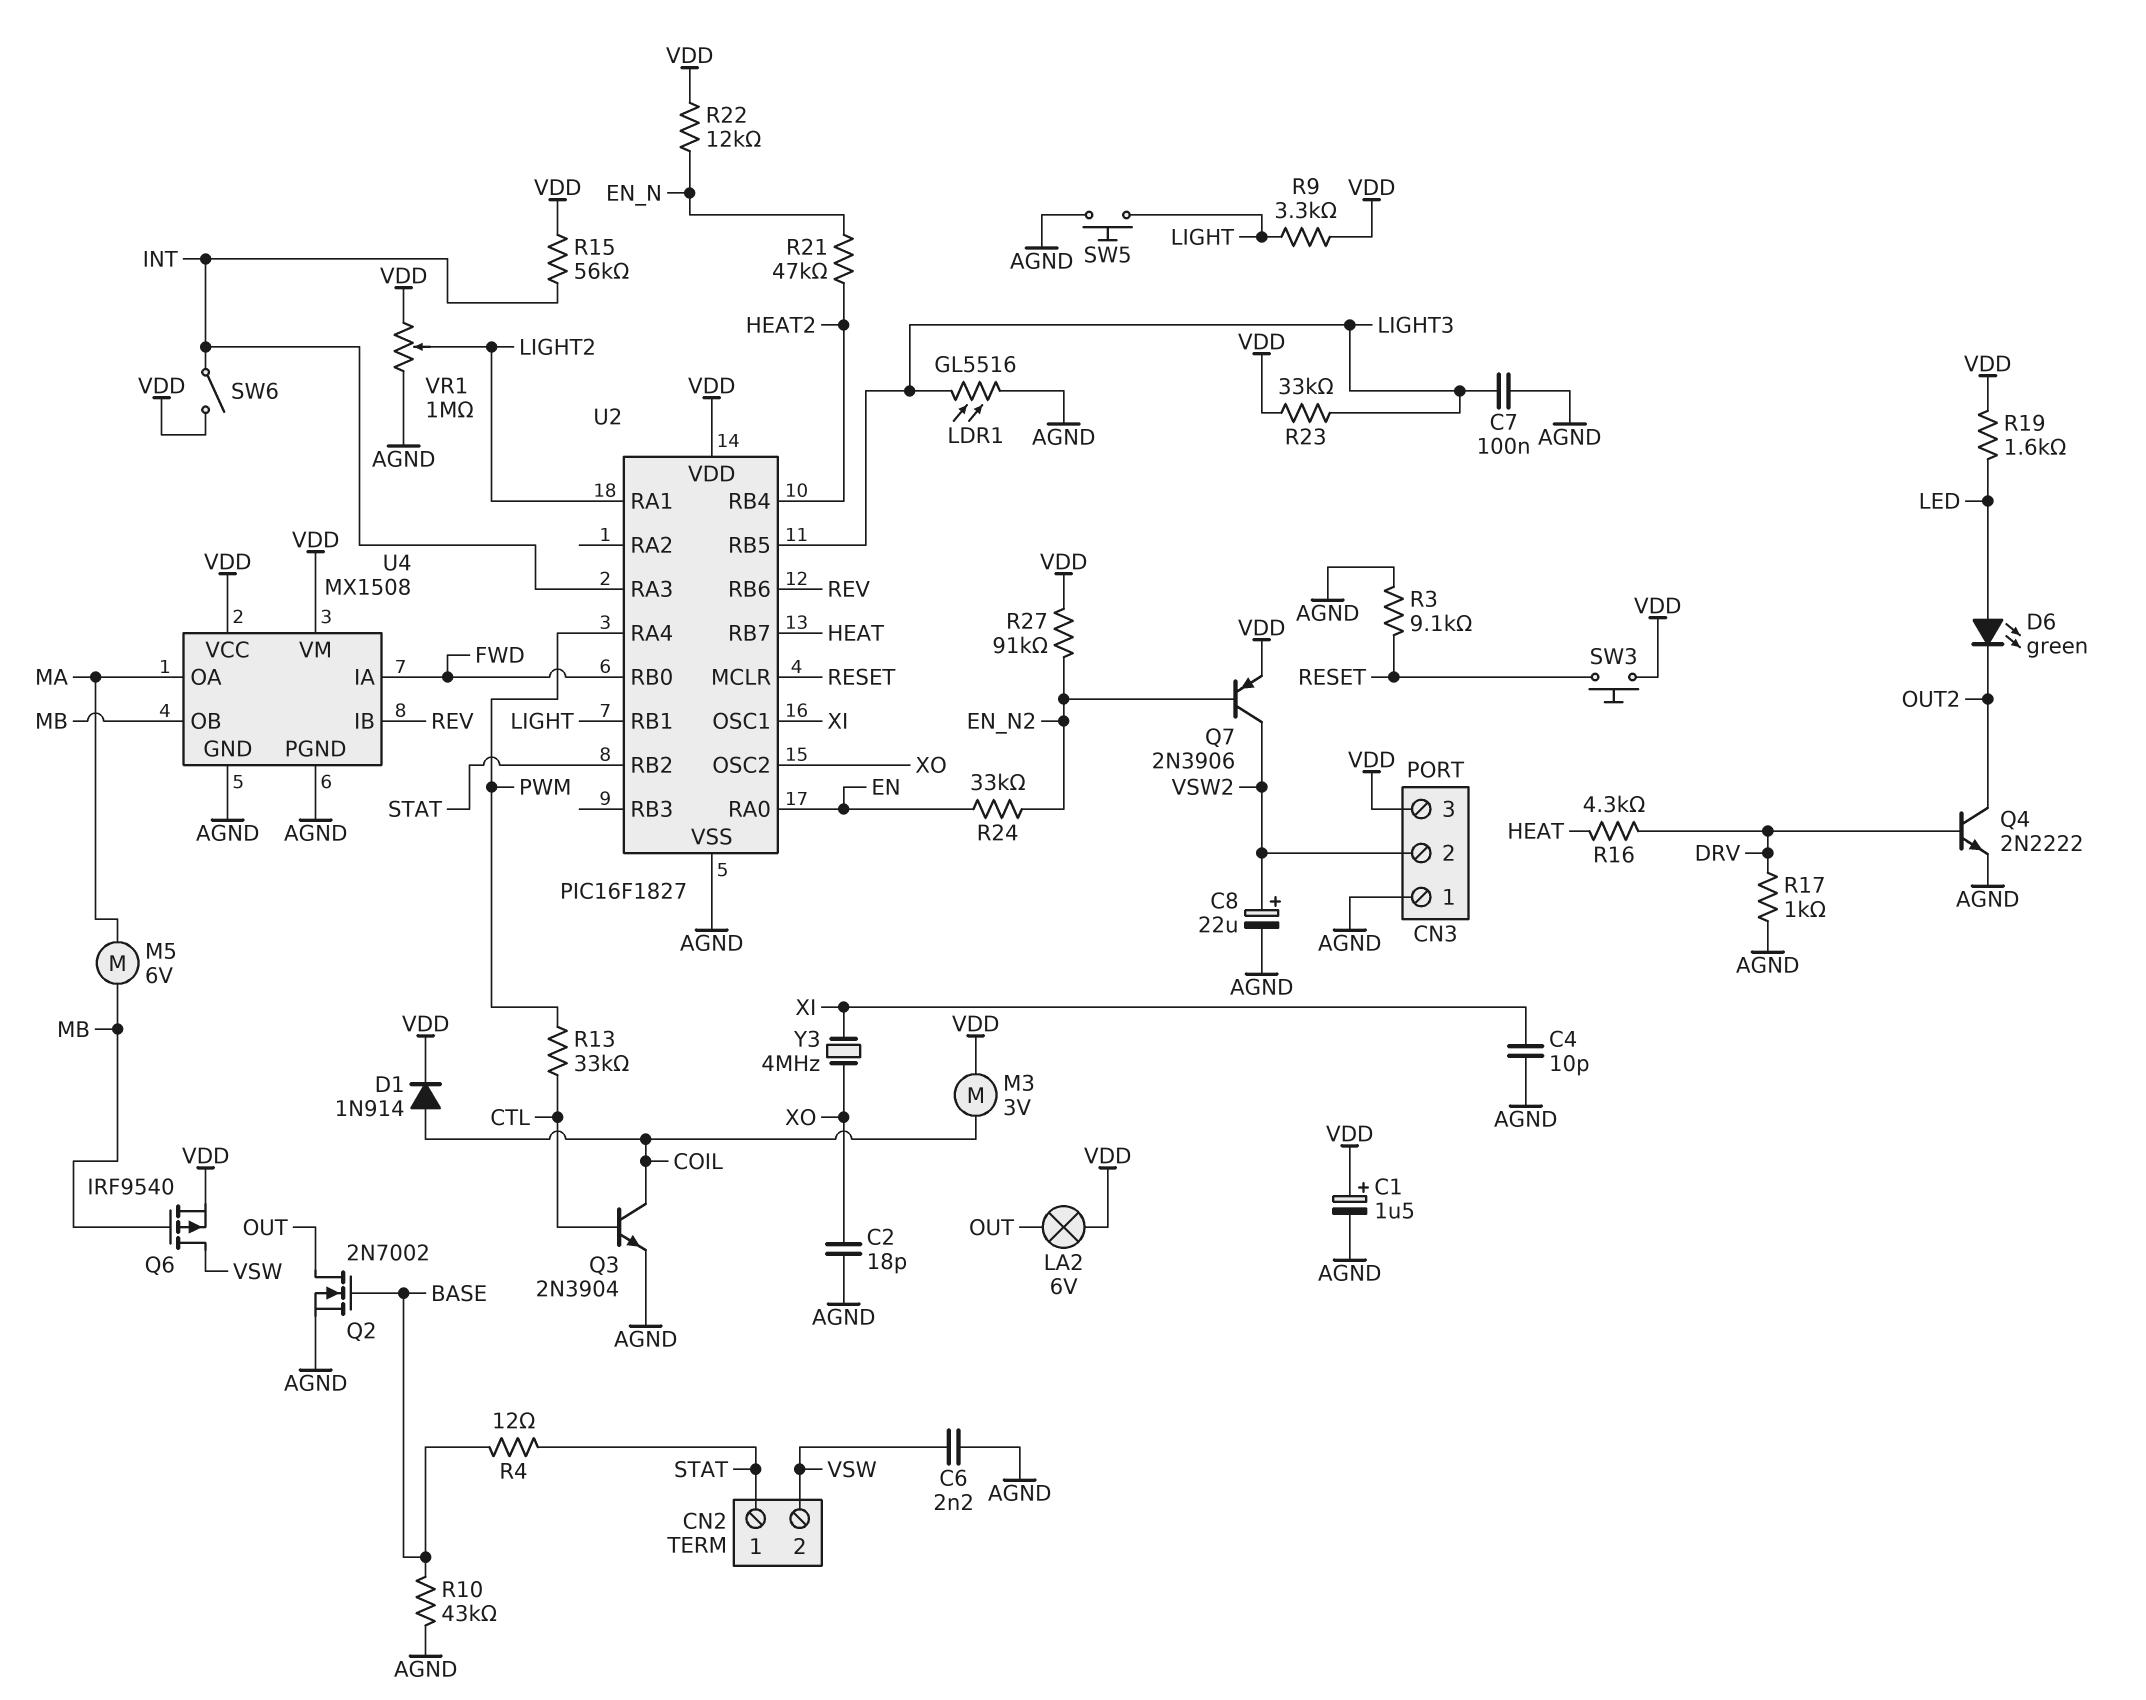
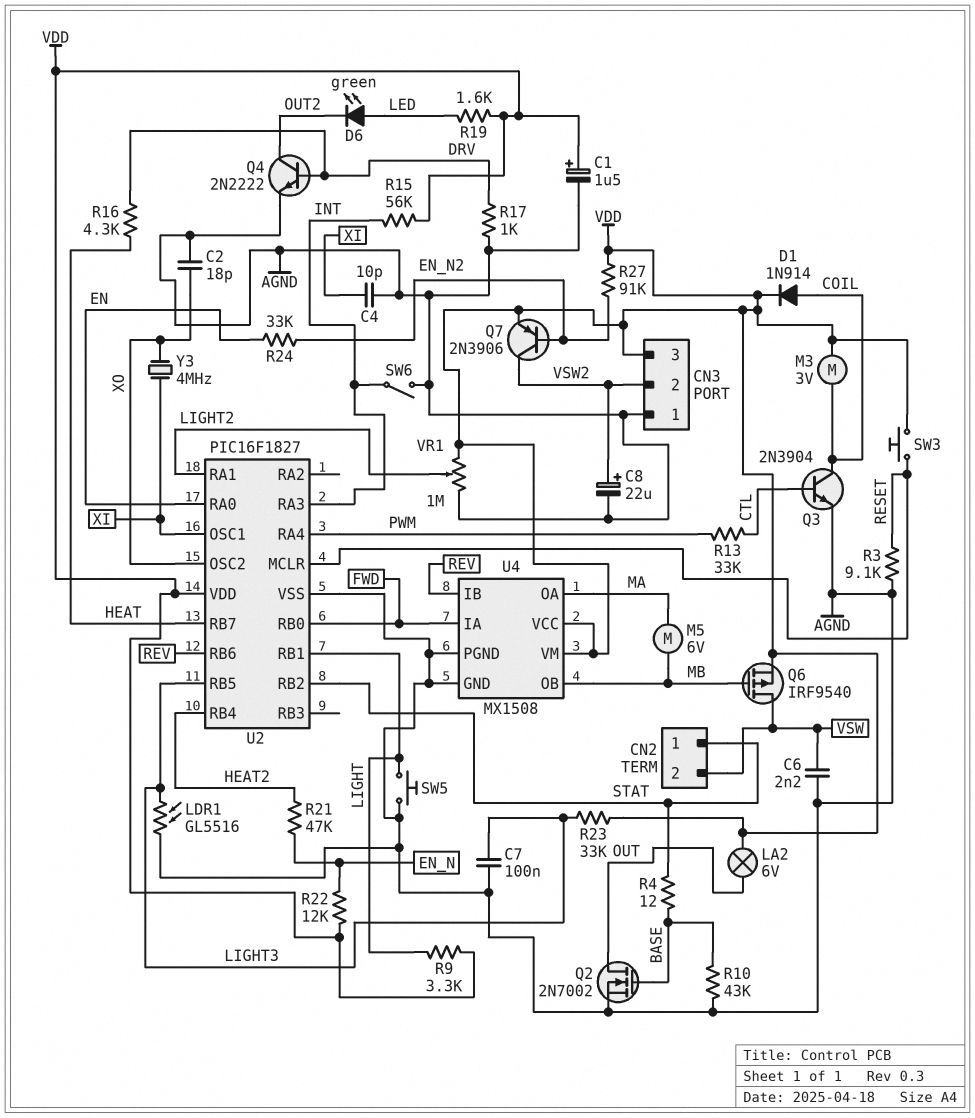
SW6: switch (INT, VDD) -> switch (AGND, INT)

